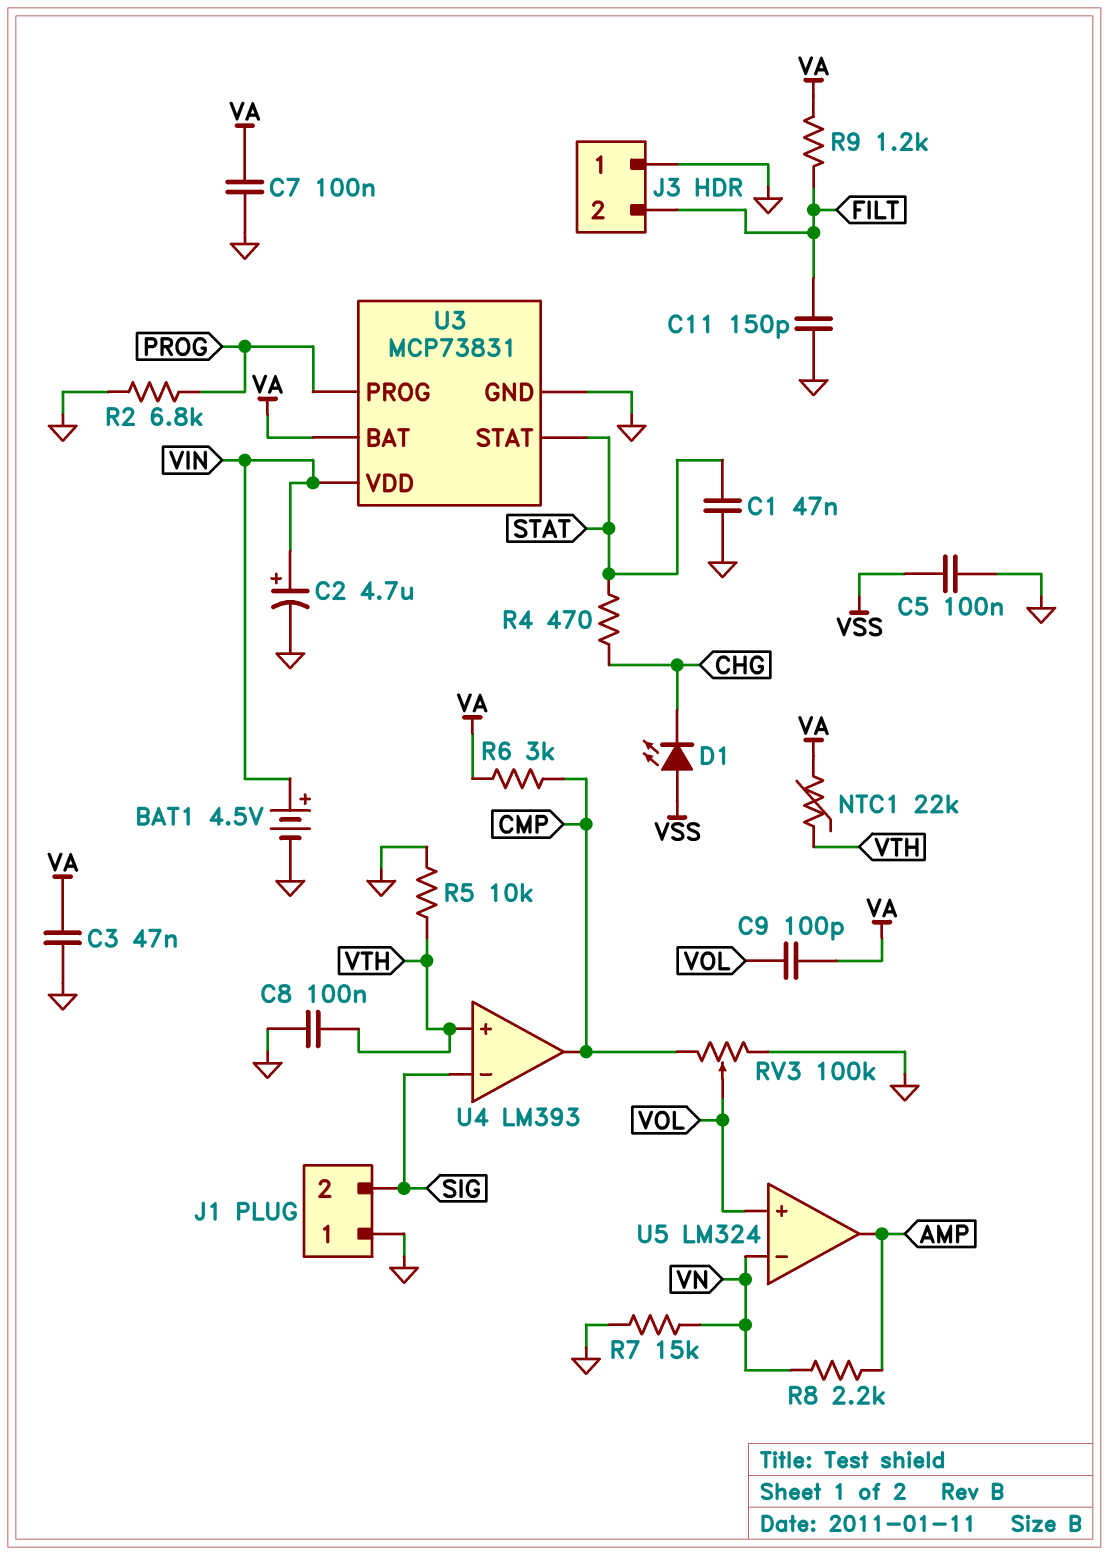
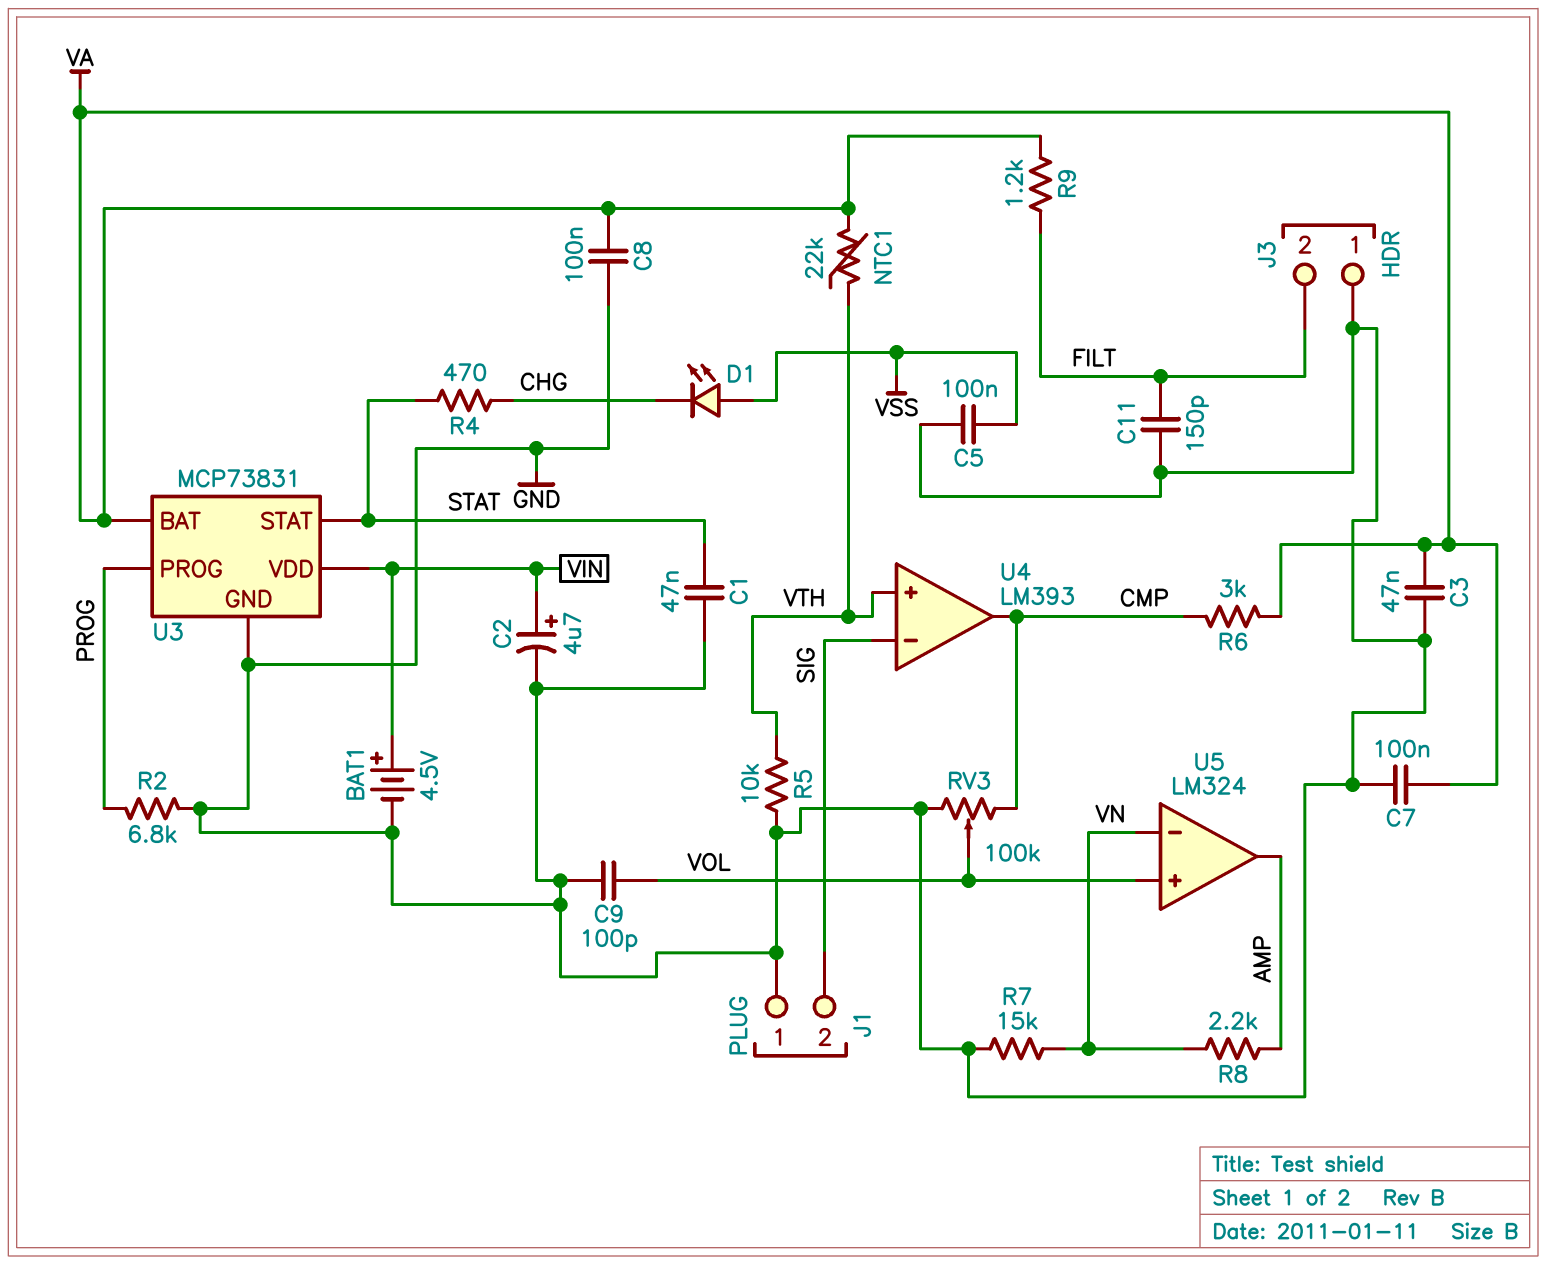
C8: 100nF (GND, VTH) -> 100nF (GND, VA)
C9: 100pF (VA, VOL) -> 100pF (GND, VOL)

